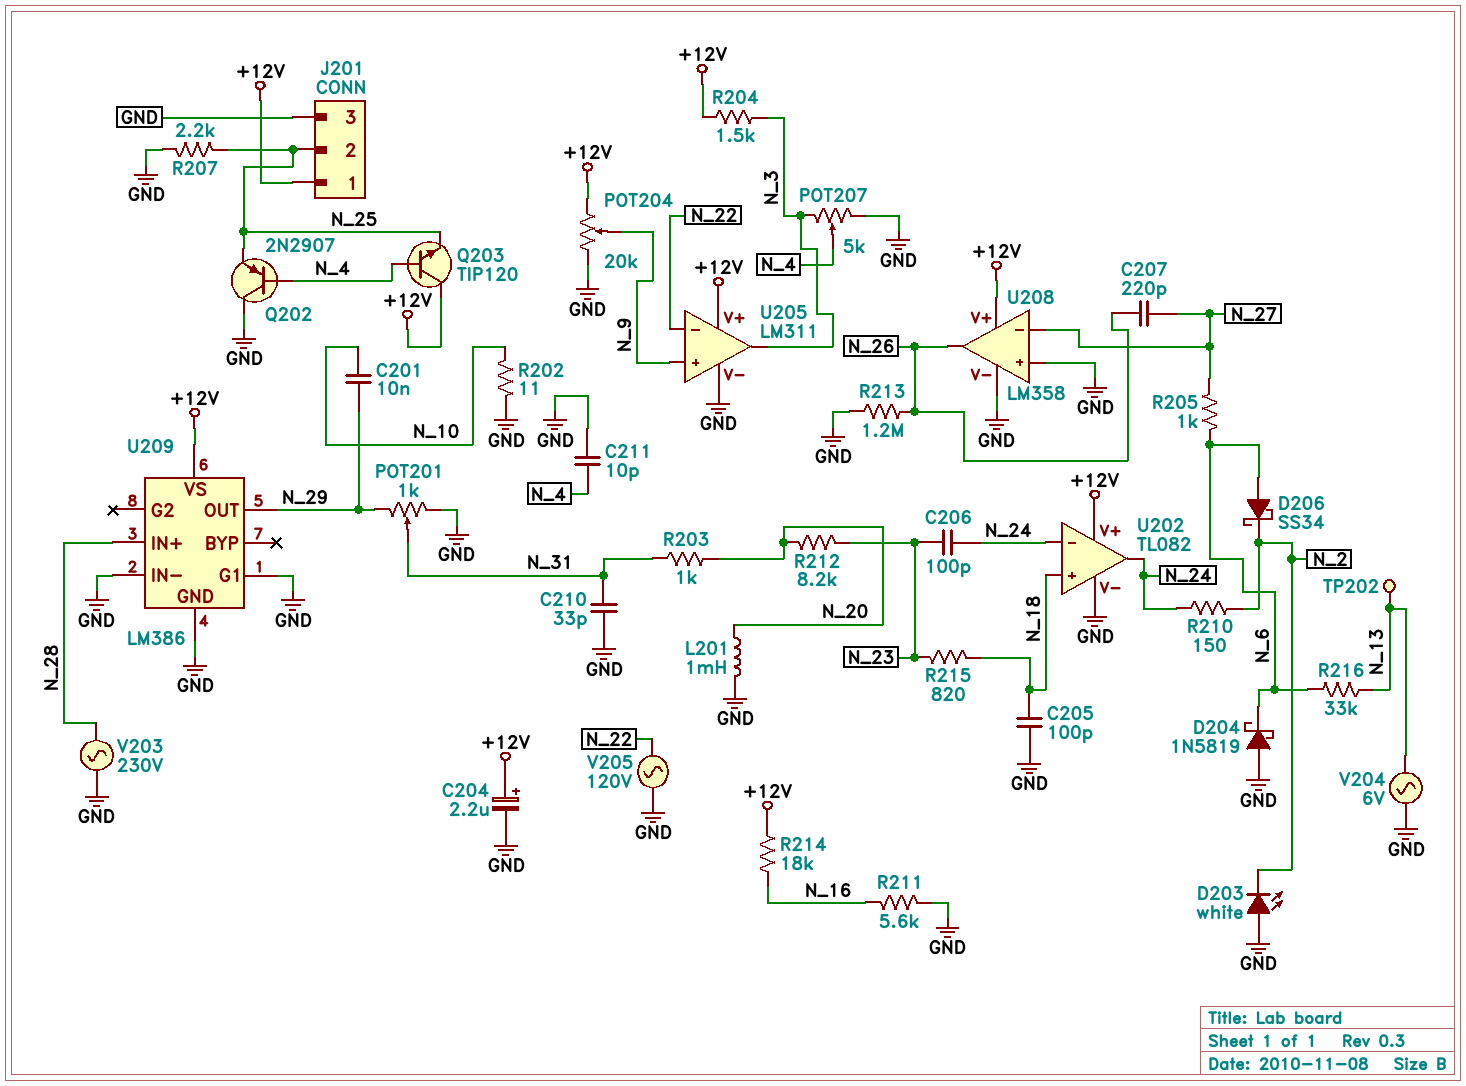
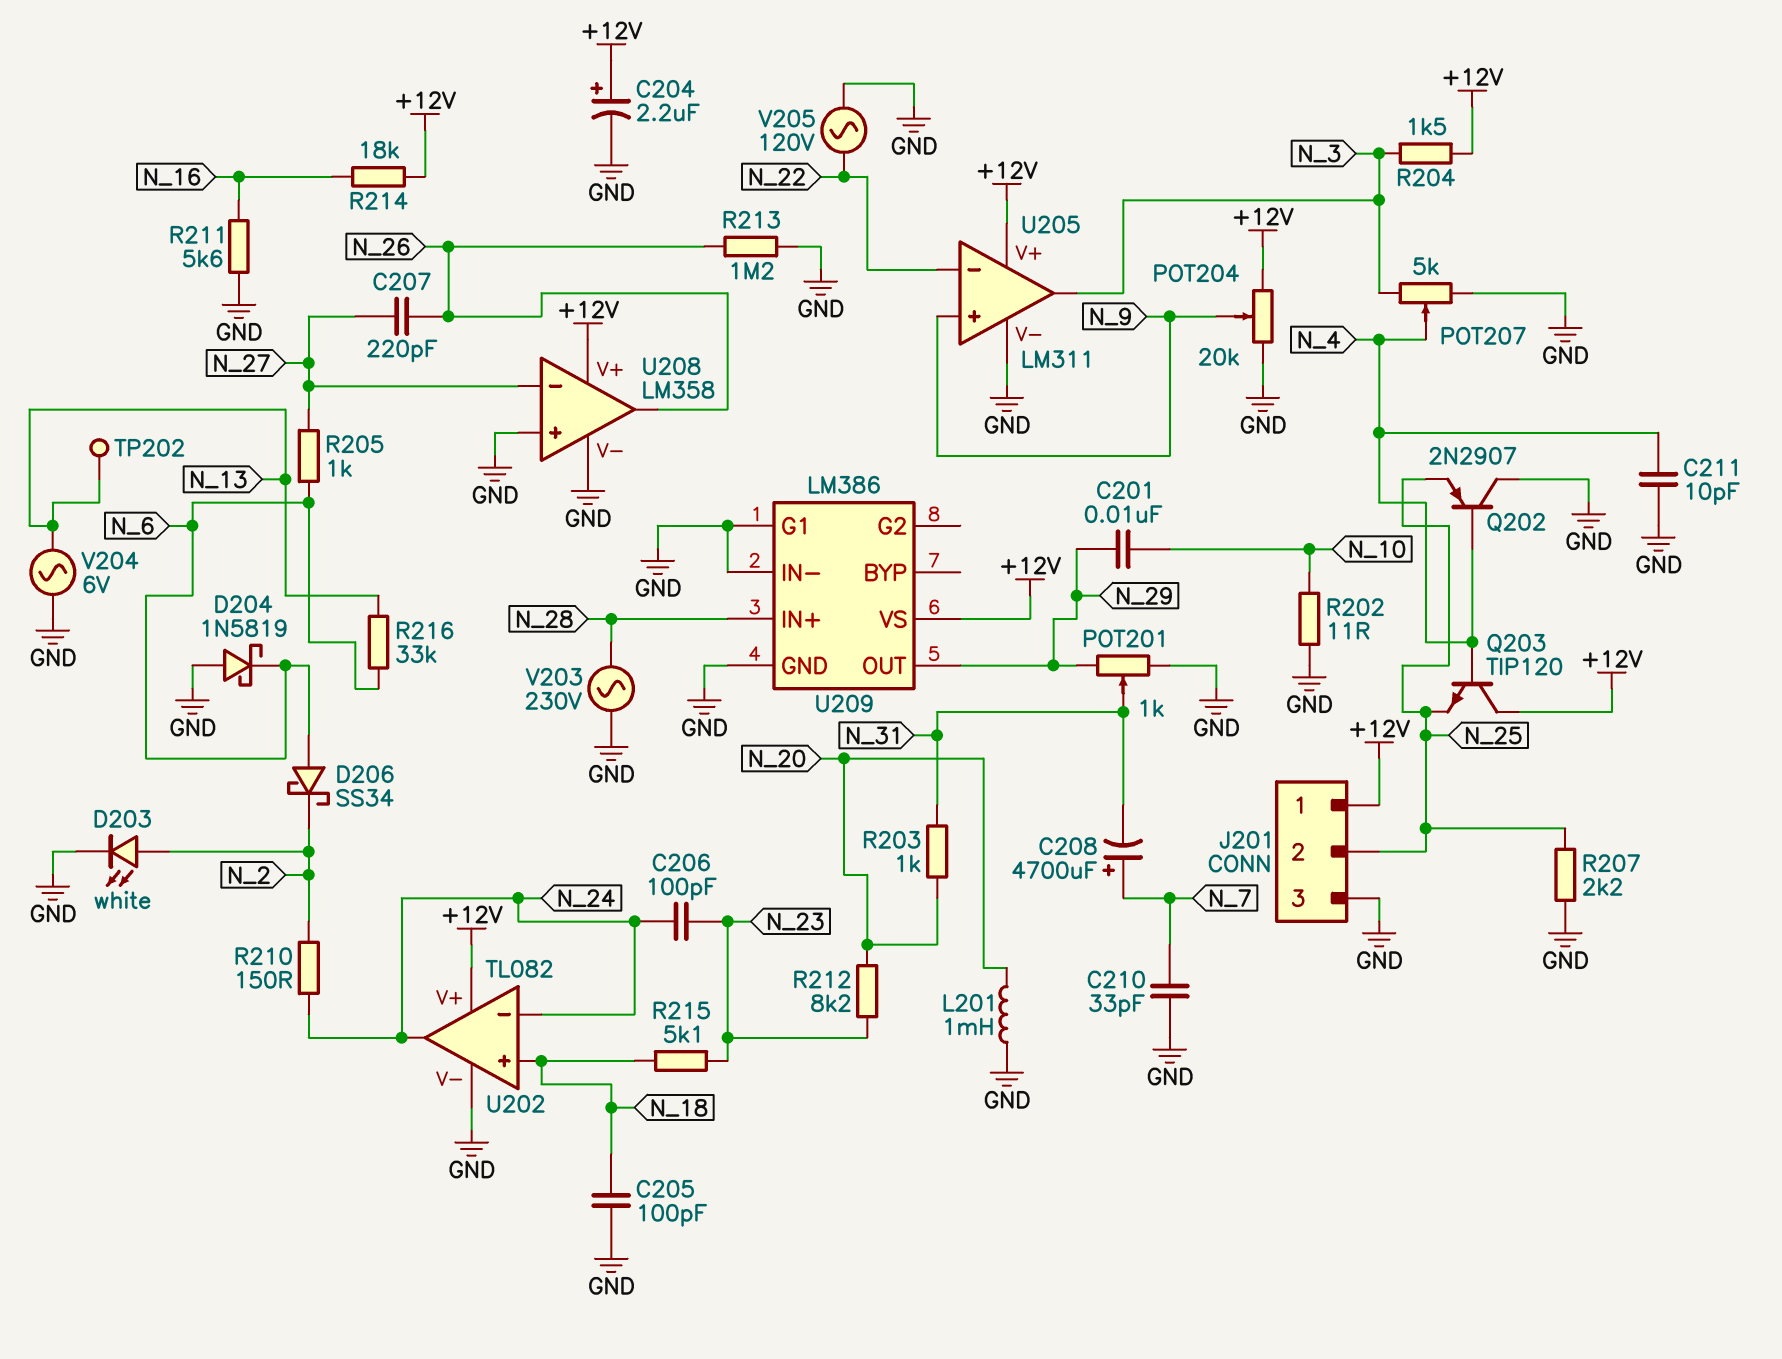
C208: none -> 4700uF (plus N_7, minus N_31)
C210: 33pF (GND, N_31) -> 33pF (GND, N_7)
D203: LED white (A GND, K N_2) -> LED white (A N_2, K GND)
R215: 820 (N_18, N_23) -> 5.1k (N_18, N_23)

